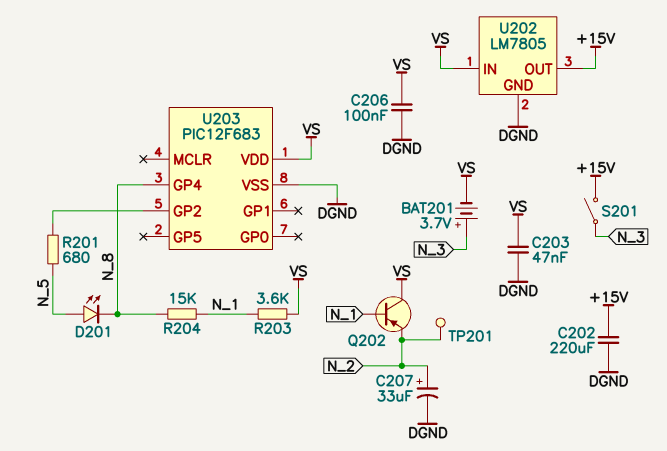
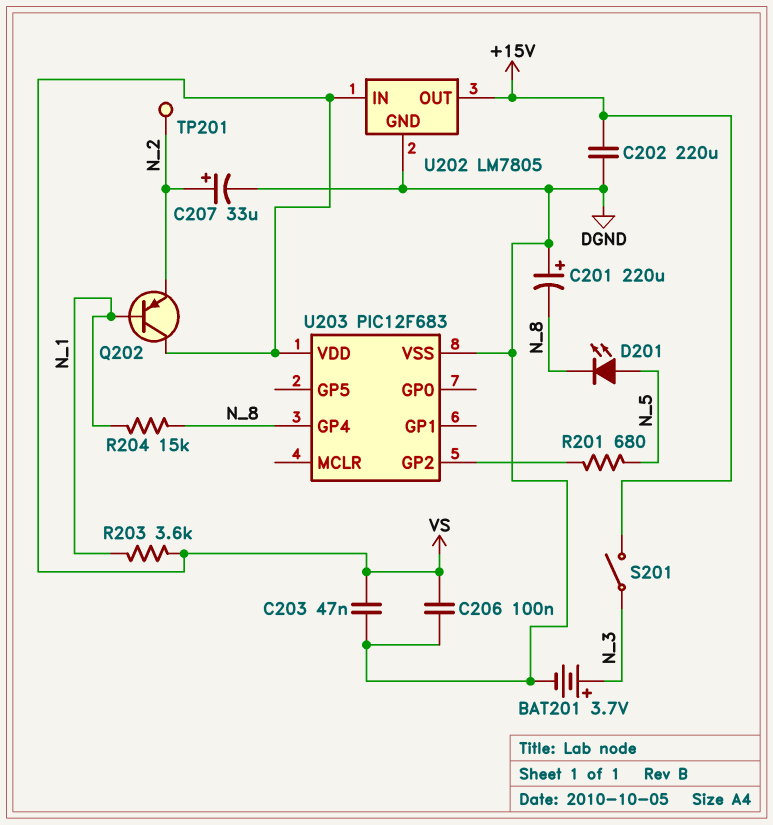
BAT201: 3.7V (plus N_3, minus VS) -> 3.7V (plus N_3, minus DGND)
C201: none -> 220uF (plus DGND, minus N_8)

